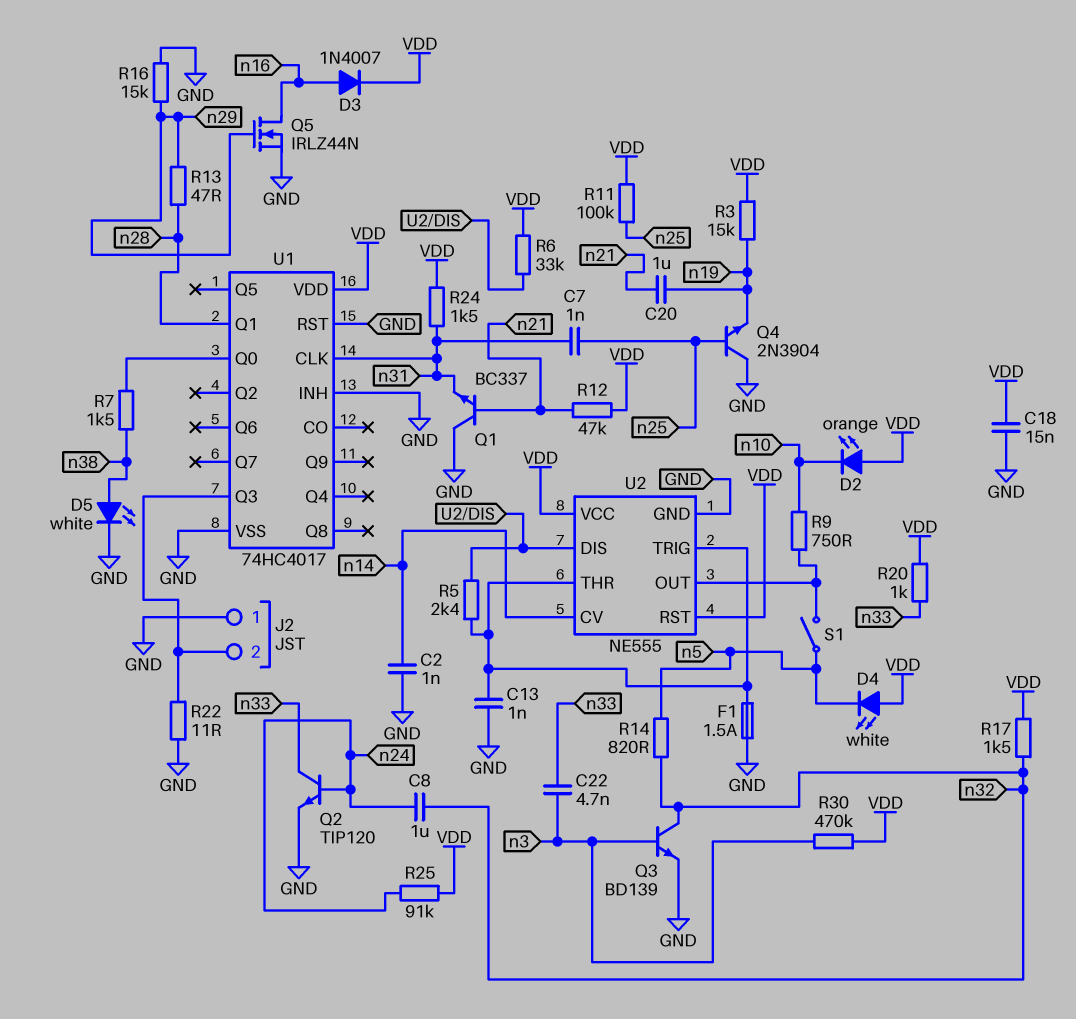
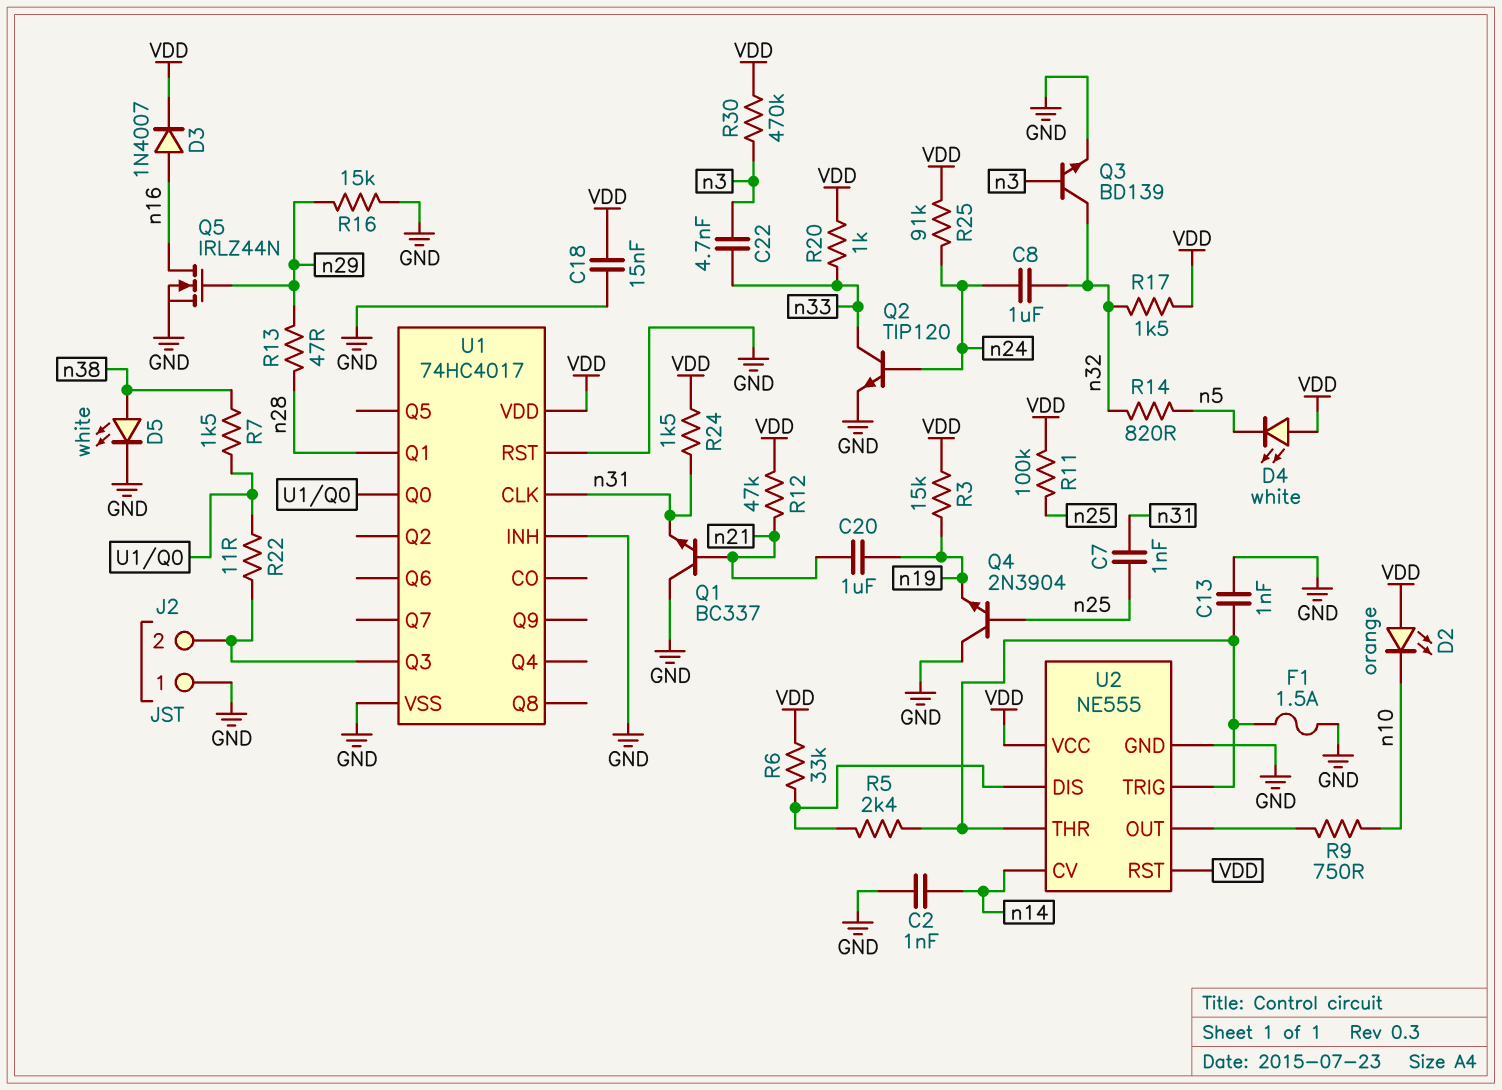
R22: 11 (GND, J2/2) -> 11 (J2/2, U1/Q0)
S1: switch (U2/OUT, n5) -> none

